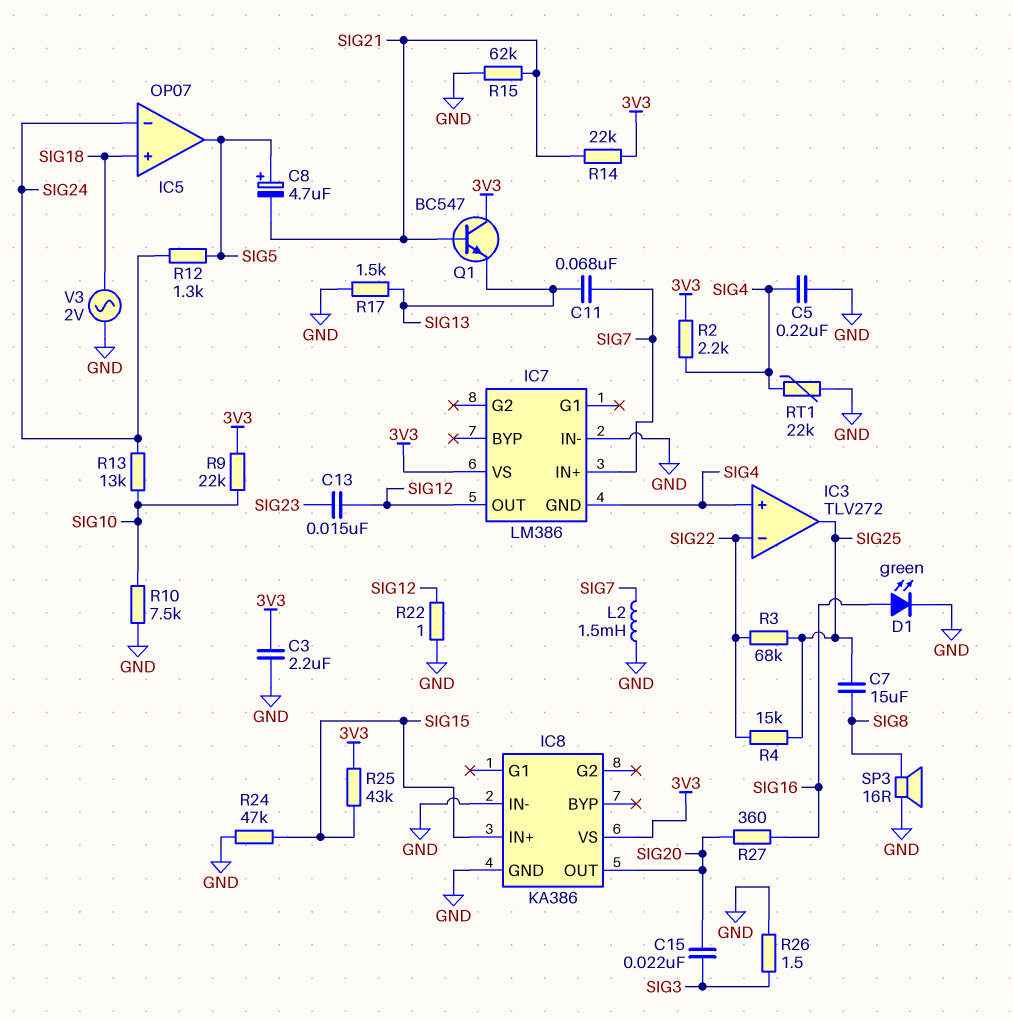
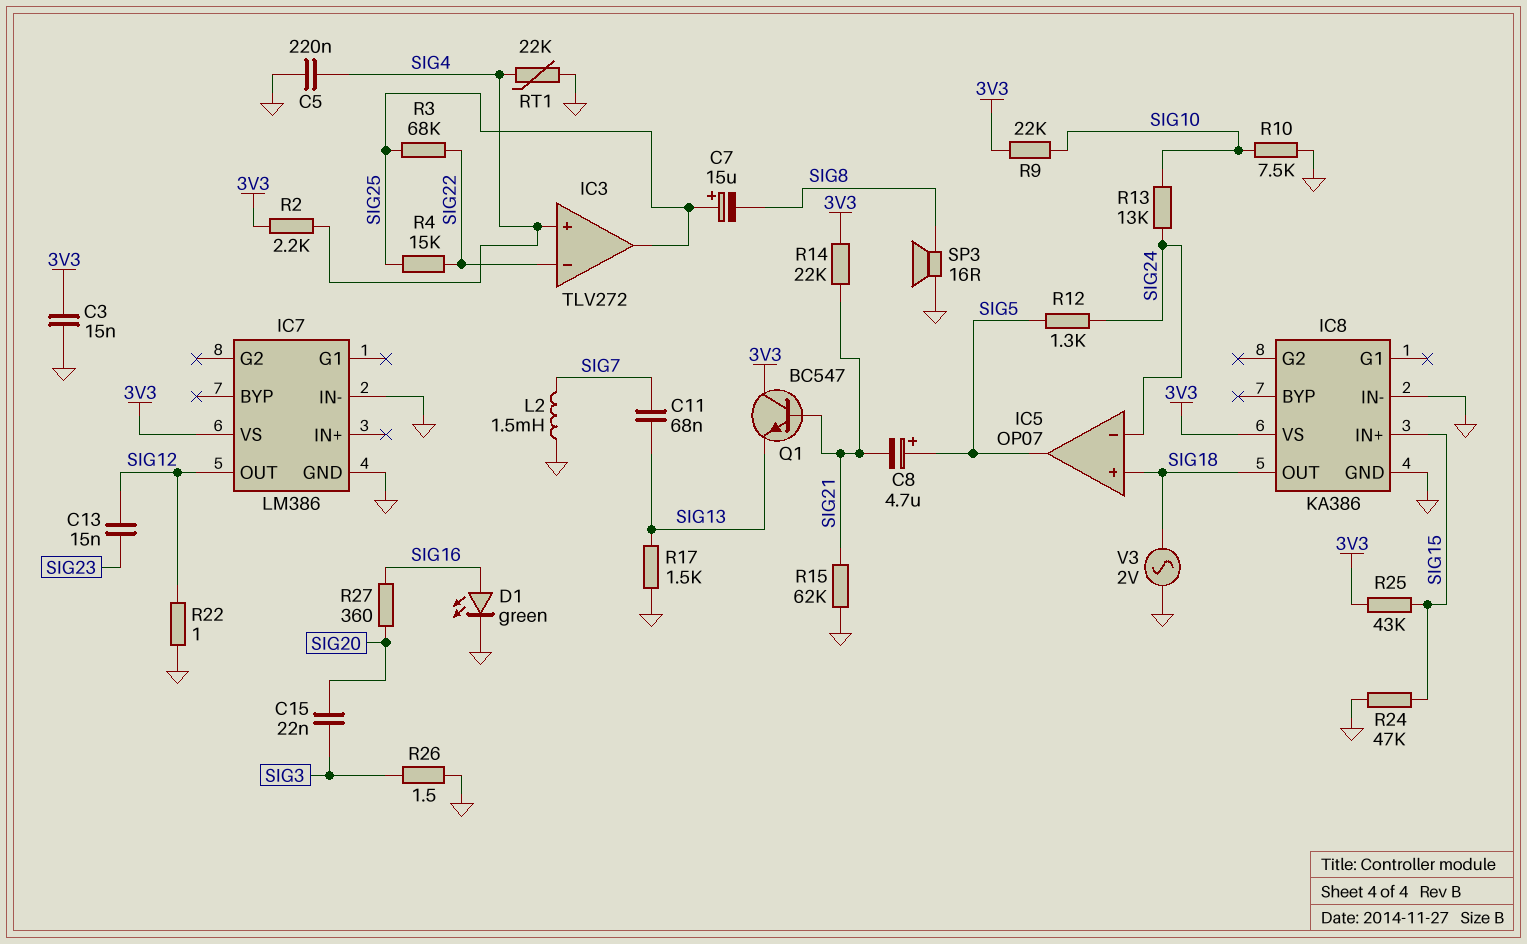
C3: 2.2uF (3V3, GND) -> 15nF (3V3, GND)
C7: 15uF (SIG8, SIG25) -> 15uF (plus SIG25, minus SIG8)
IC7 pin GND: SIG4 -> GND
IC7 pin IN+: SIG7 -> none
IC8 pin OUT: SIG20 -> SIG18

